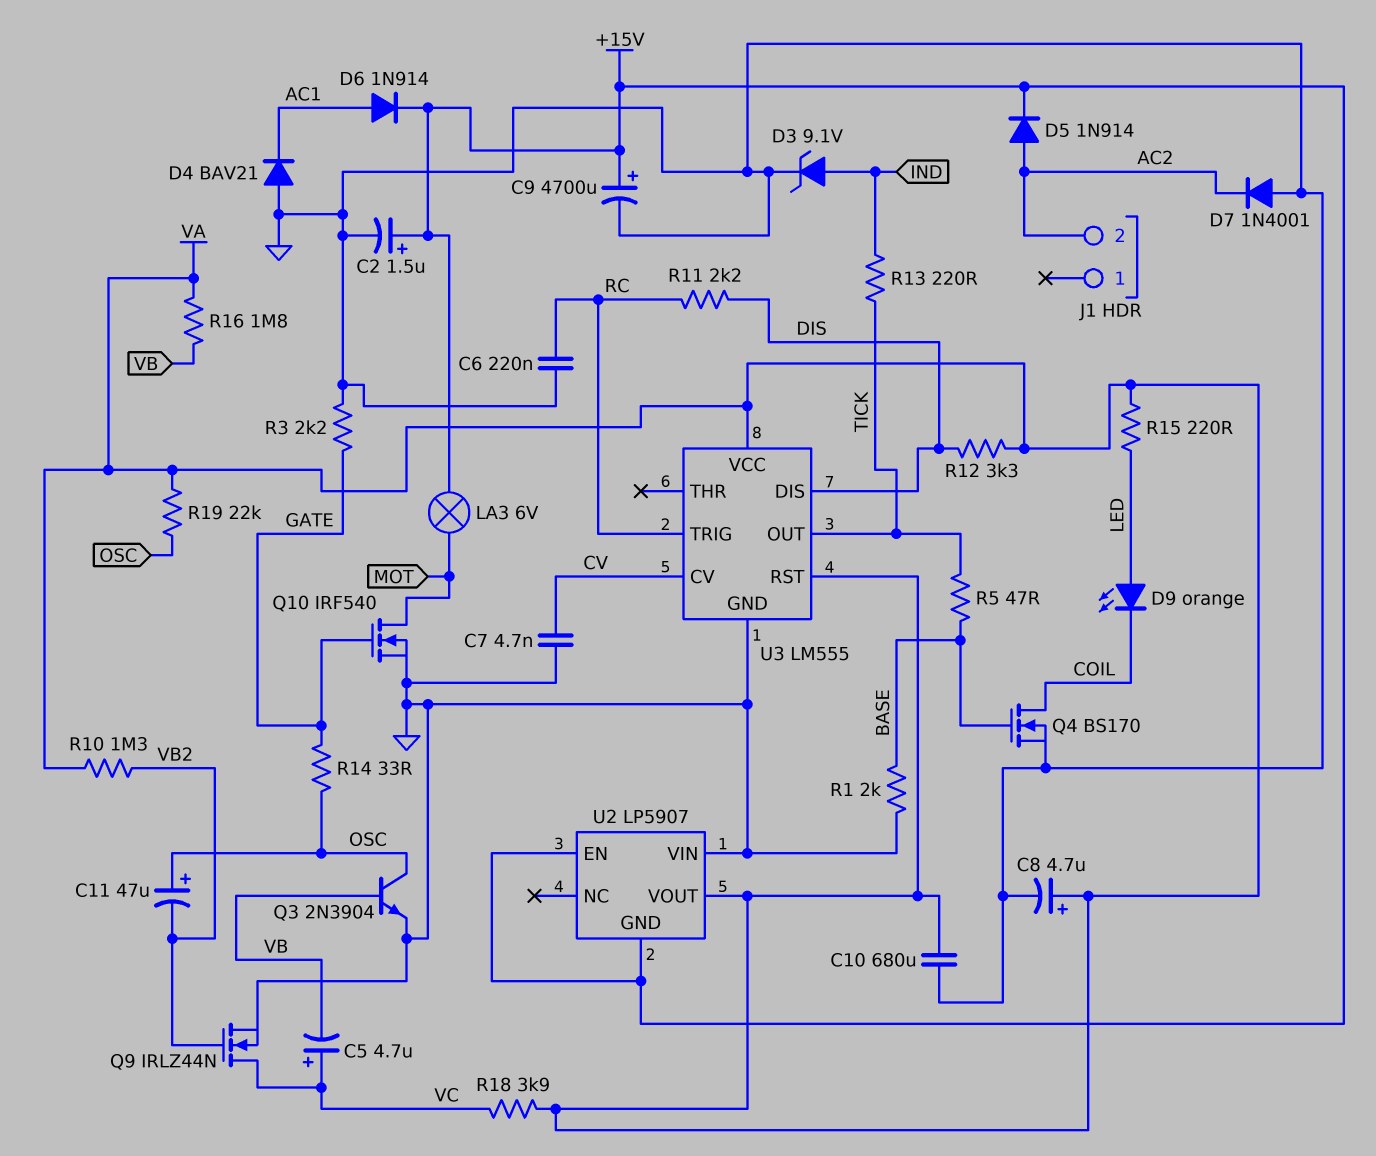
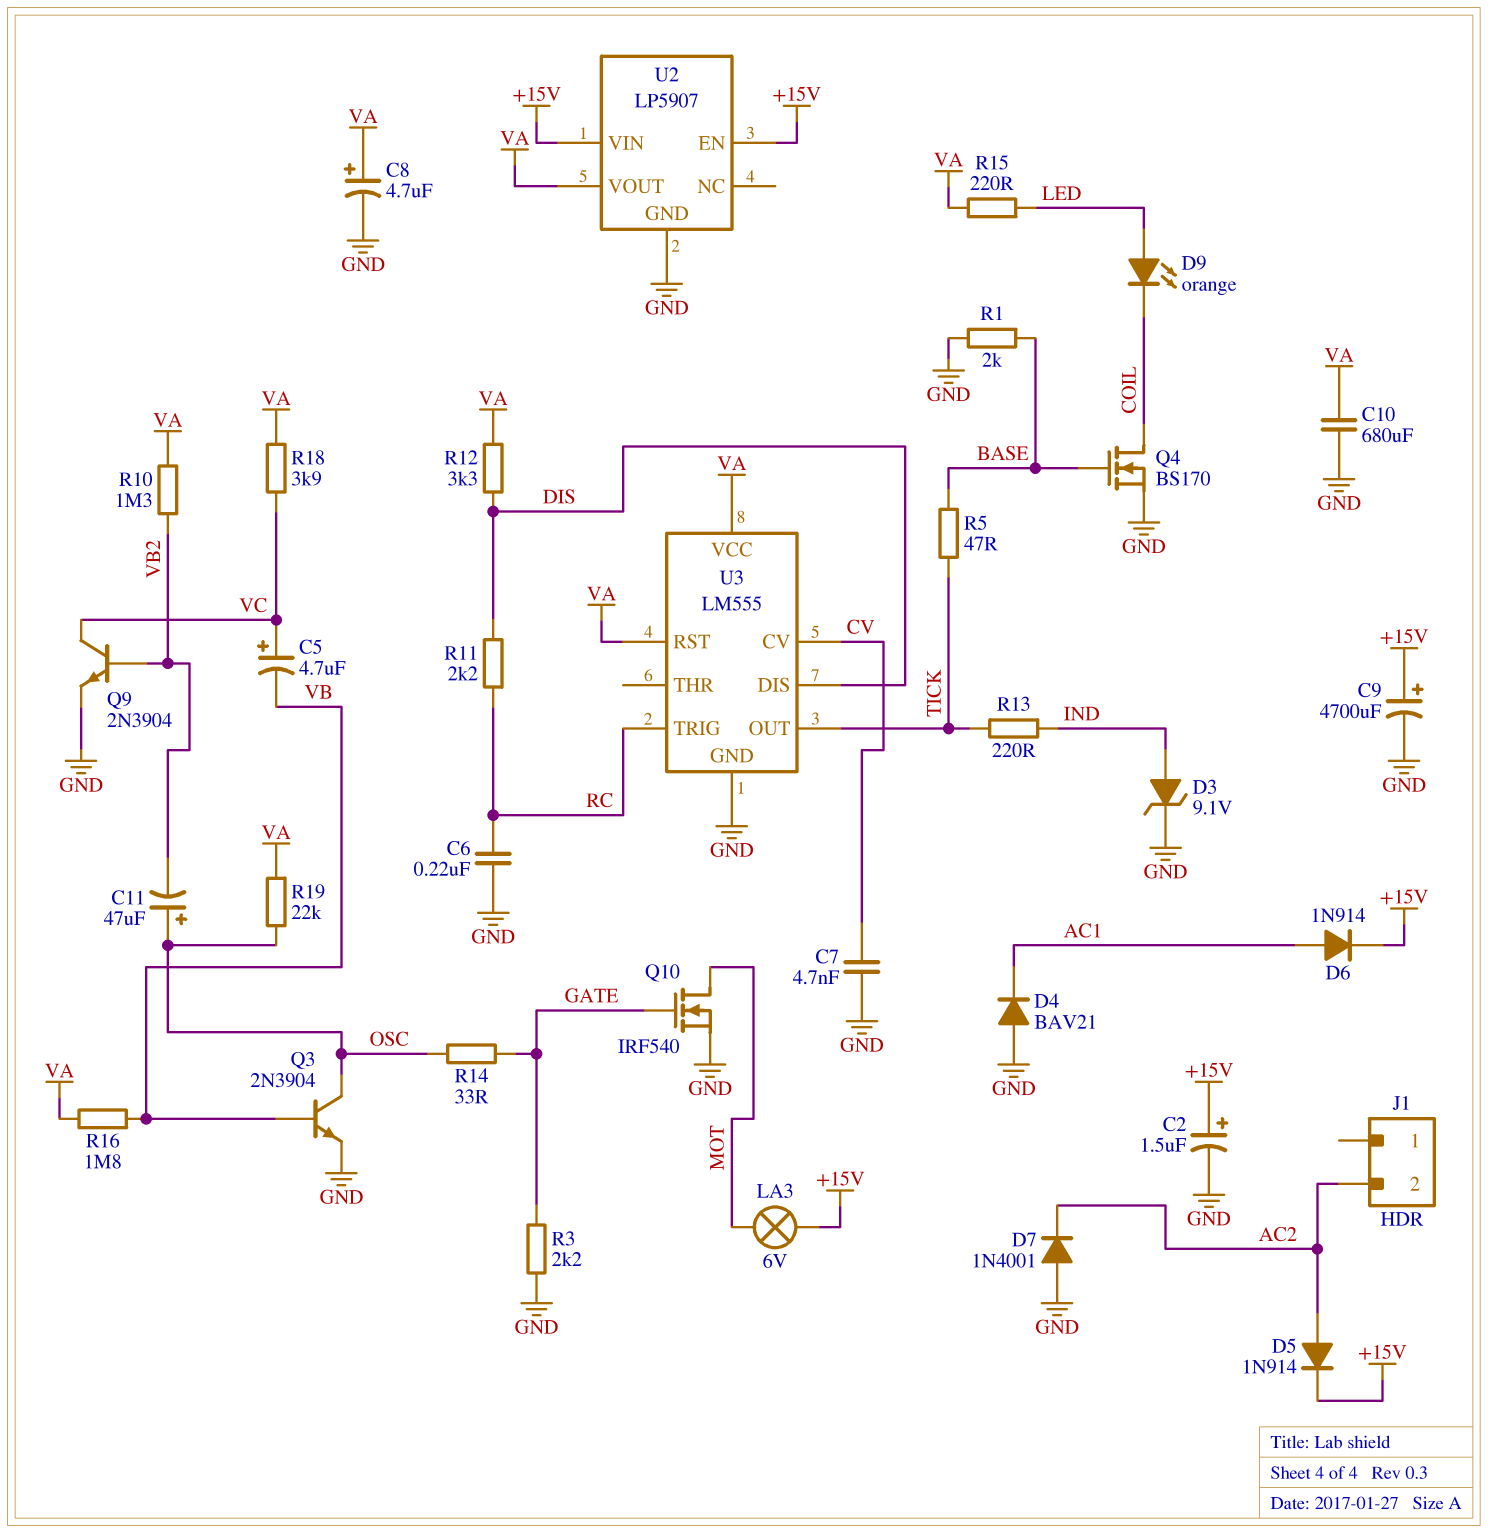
Q9: NMOS IRLZ44N (G VB2, D VC, S GND) -> NPN 2N3904 (B VB2, C VC, E GND)
U2 pin GND: +15V -> GND
U2 pin VIN: GND -> +15V

